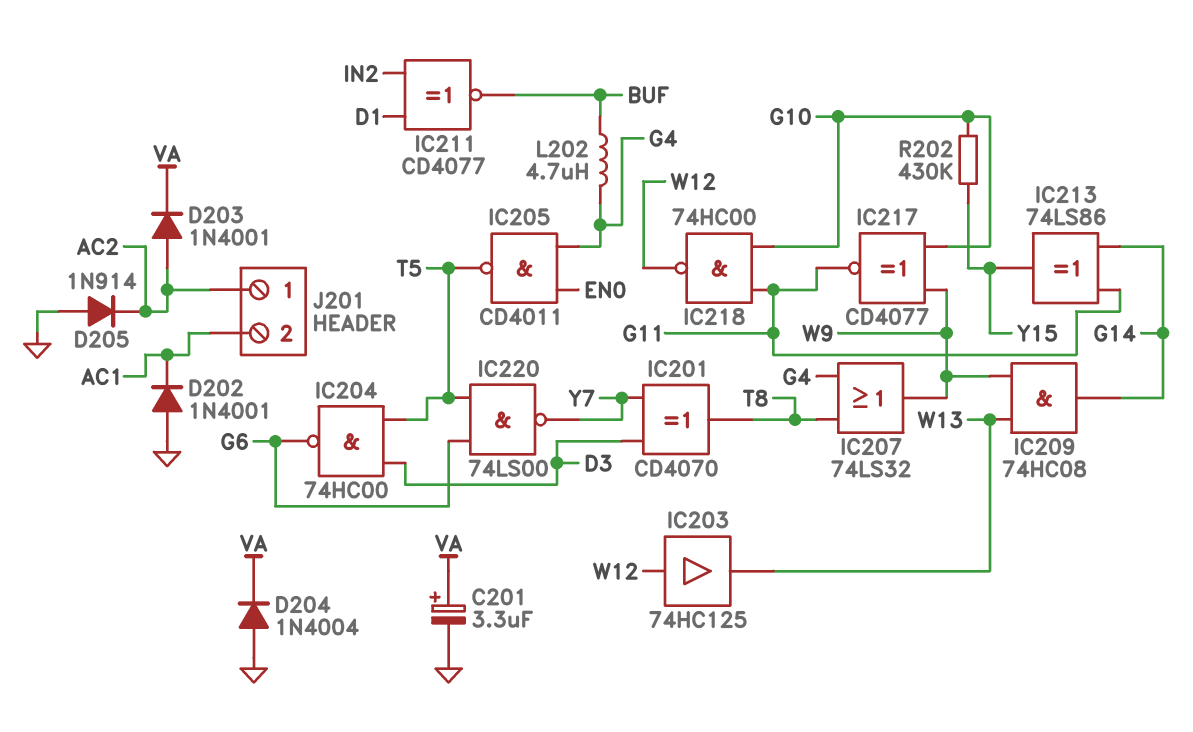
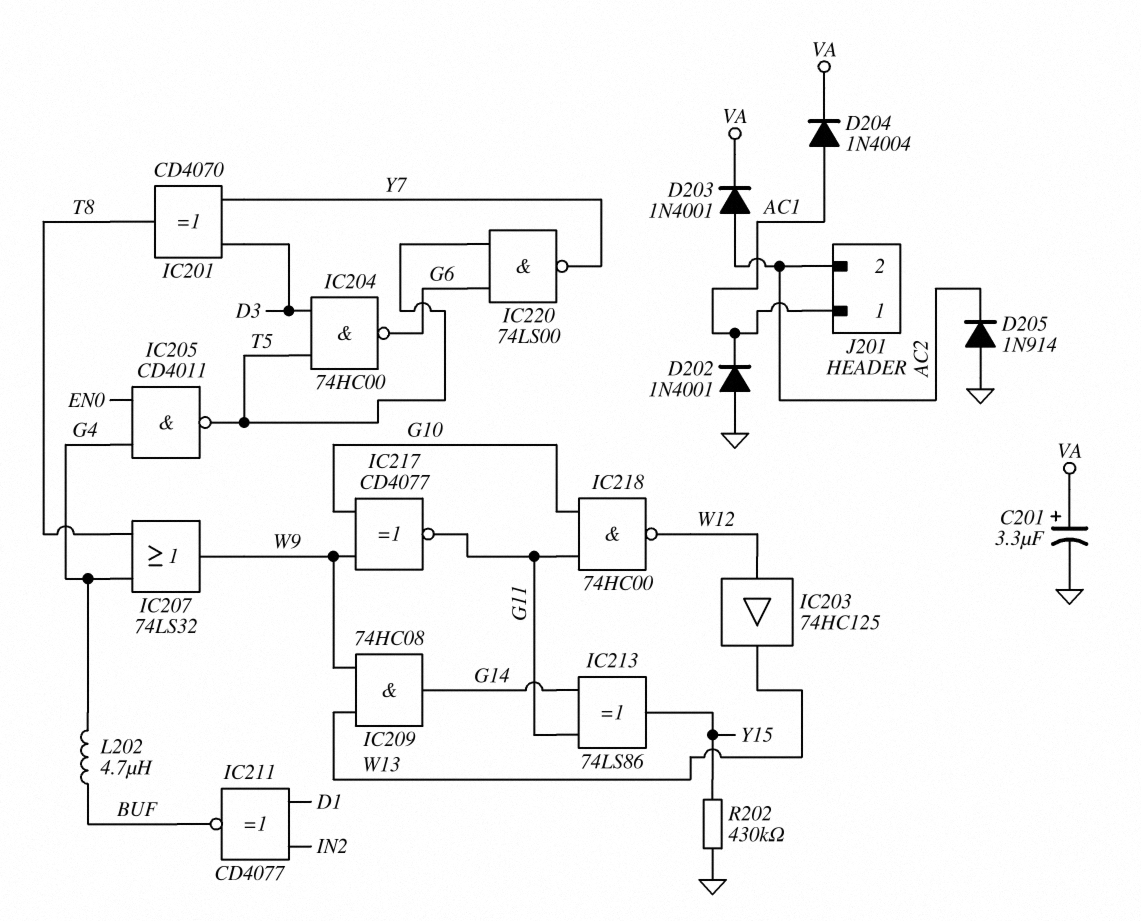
D204: diode 1N4004 (A GND, K VA) -> diode 1N4004 (A AC1, K VA)
J201 pin 1: AC2 -> AC1
J201 pin 2: AC1 -> AC2
R202: 430k (G10, Y15) -> 430k (GND, Y15)

